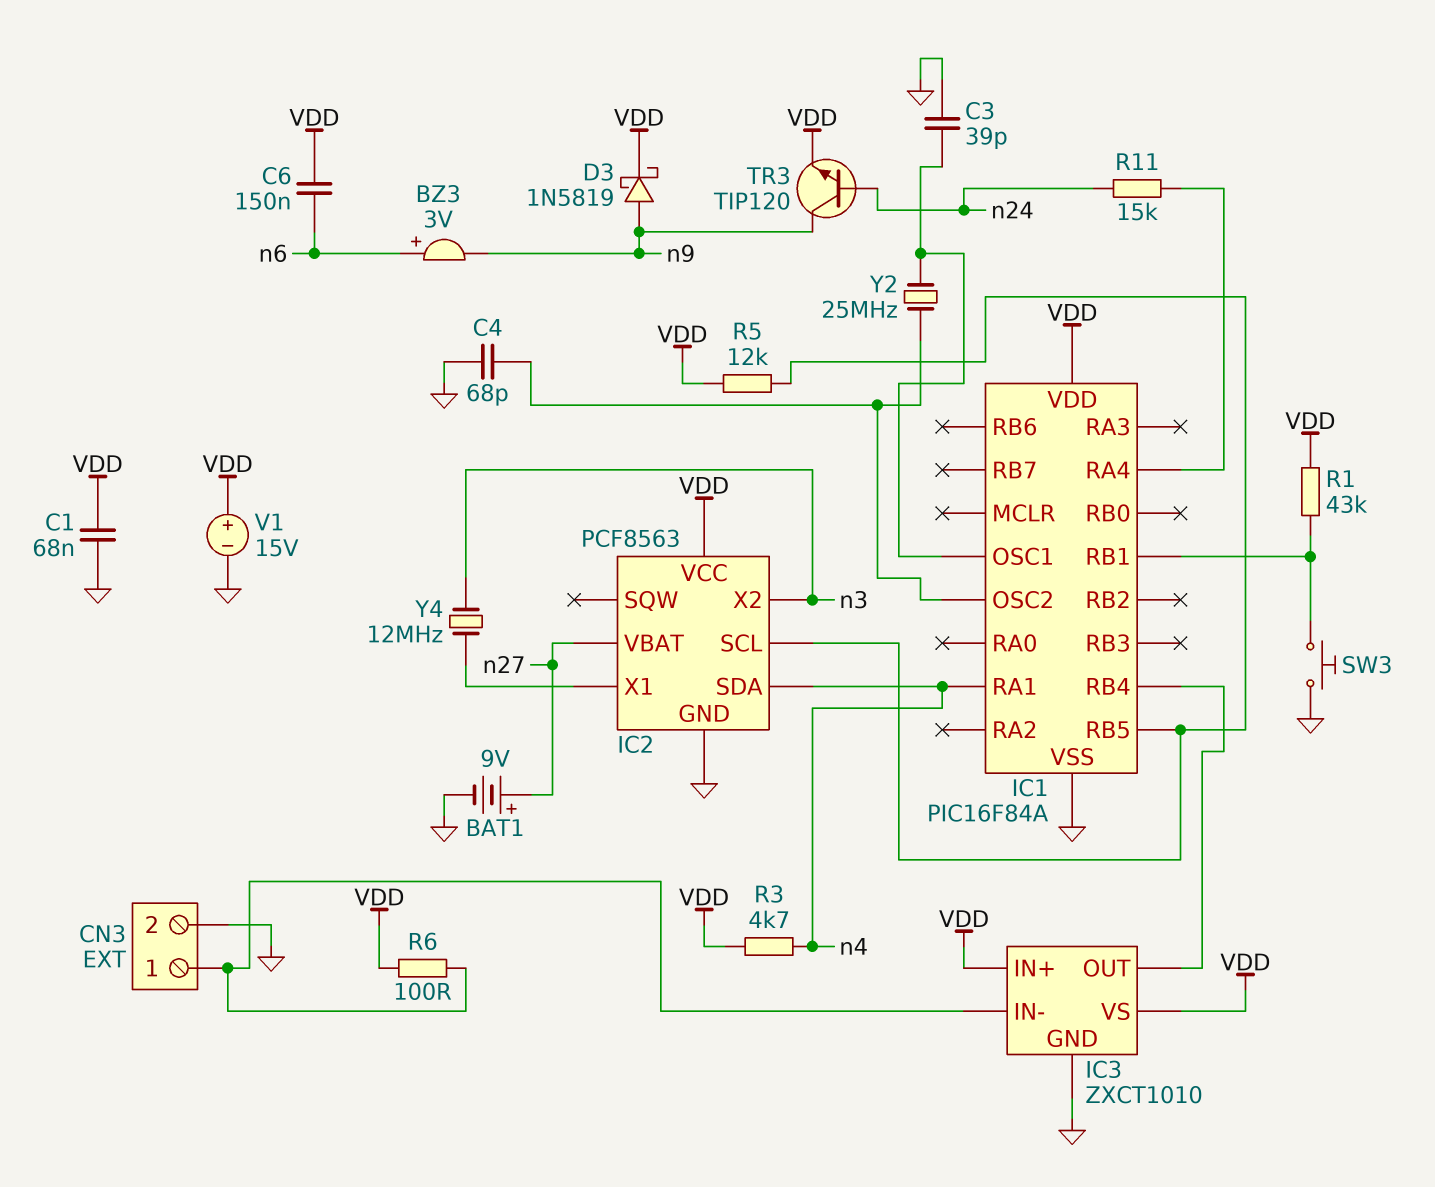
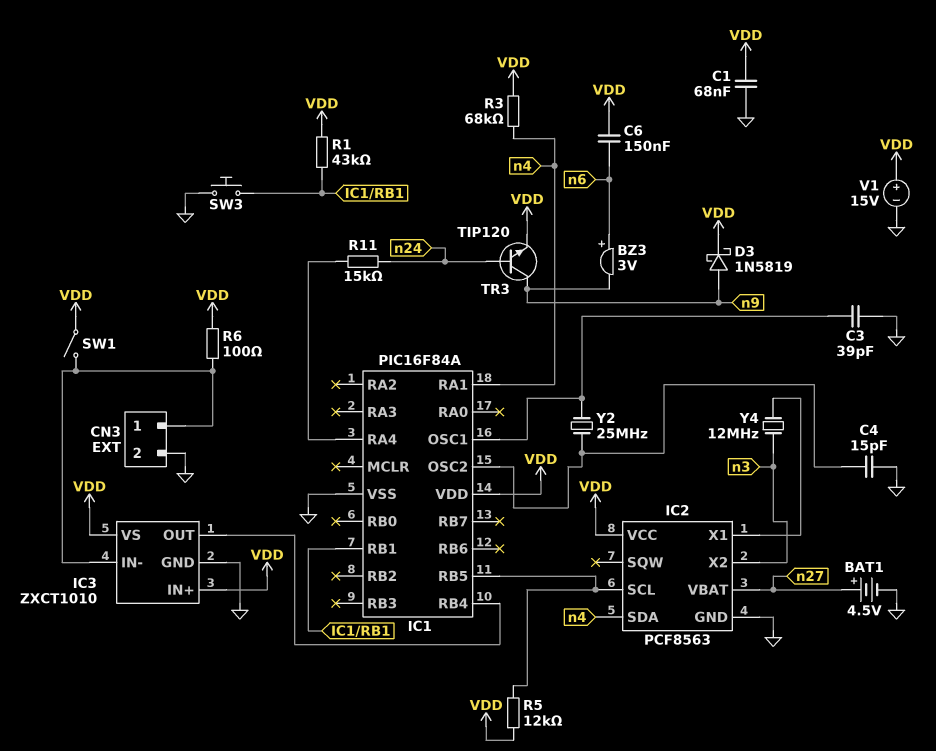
BAT1: 9V (plus n27, minus GND) -> 4.5V (plus n27, minus GND)
C4: 68pF (GND, IC1/OSC2) -> 15pF (GND, IC1/OSC2)
R3: 4.7k (VDD, n4) -> 68k (VDD, n4)
SW1: none -> switch (CN3/1, VDD)

